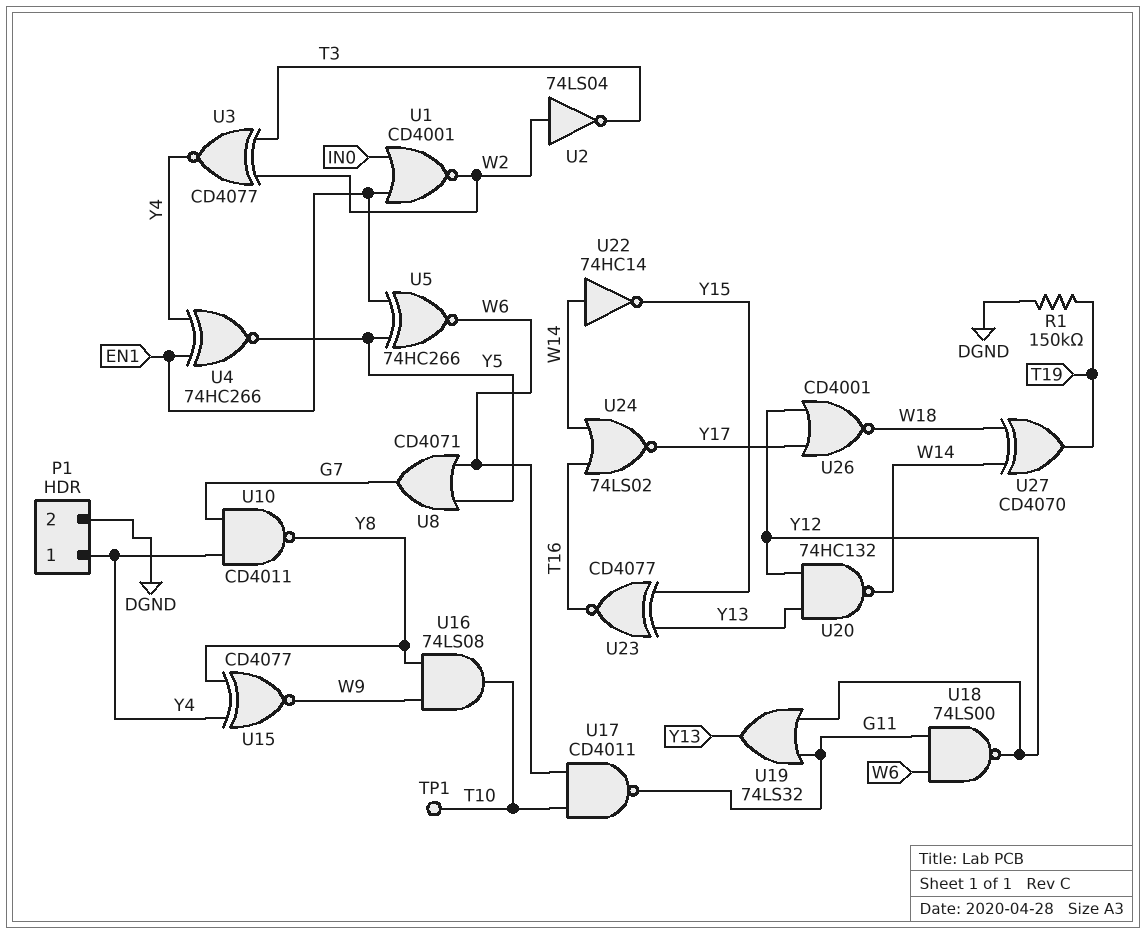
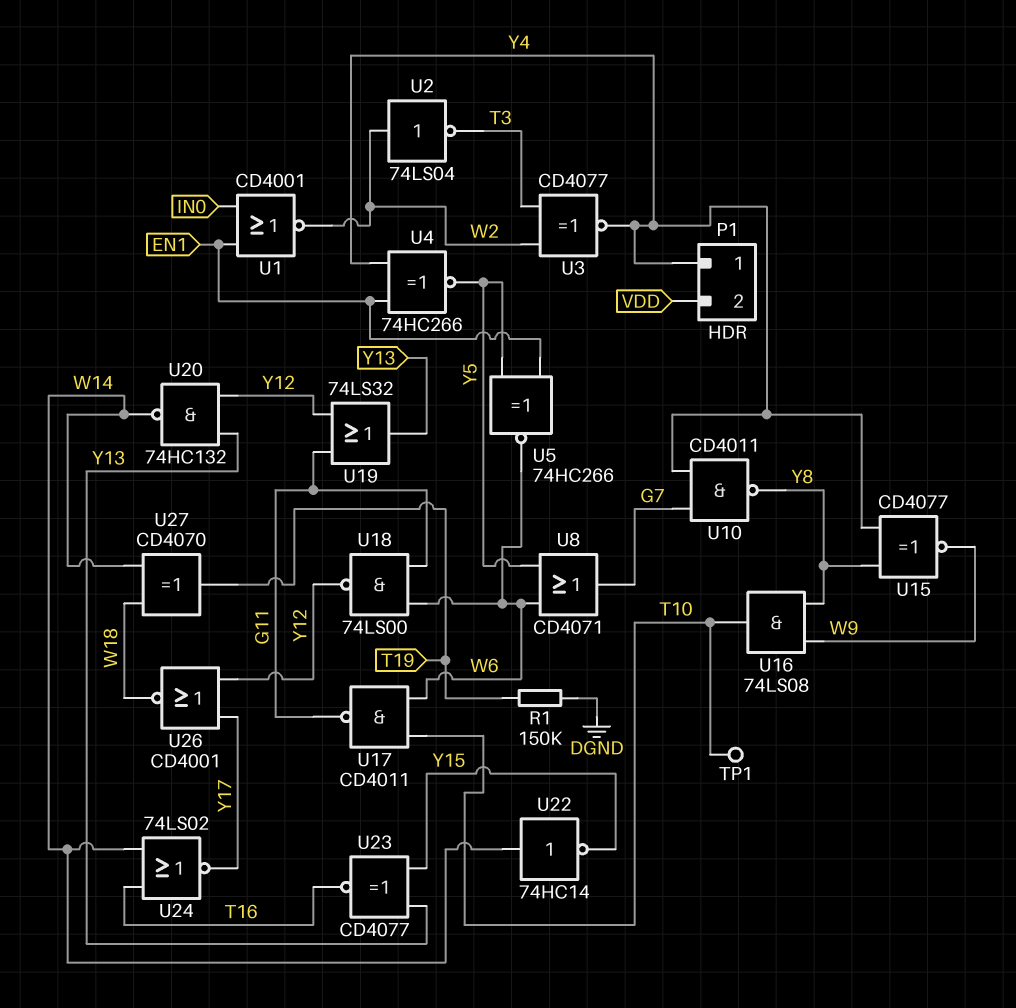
P1 pin 2: DGND -> VDD

